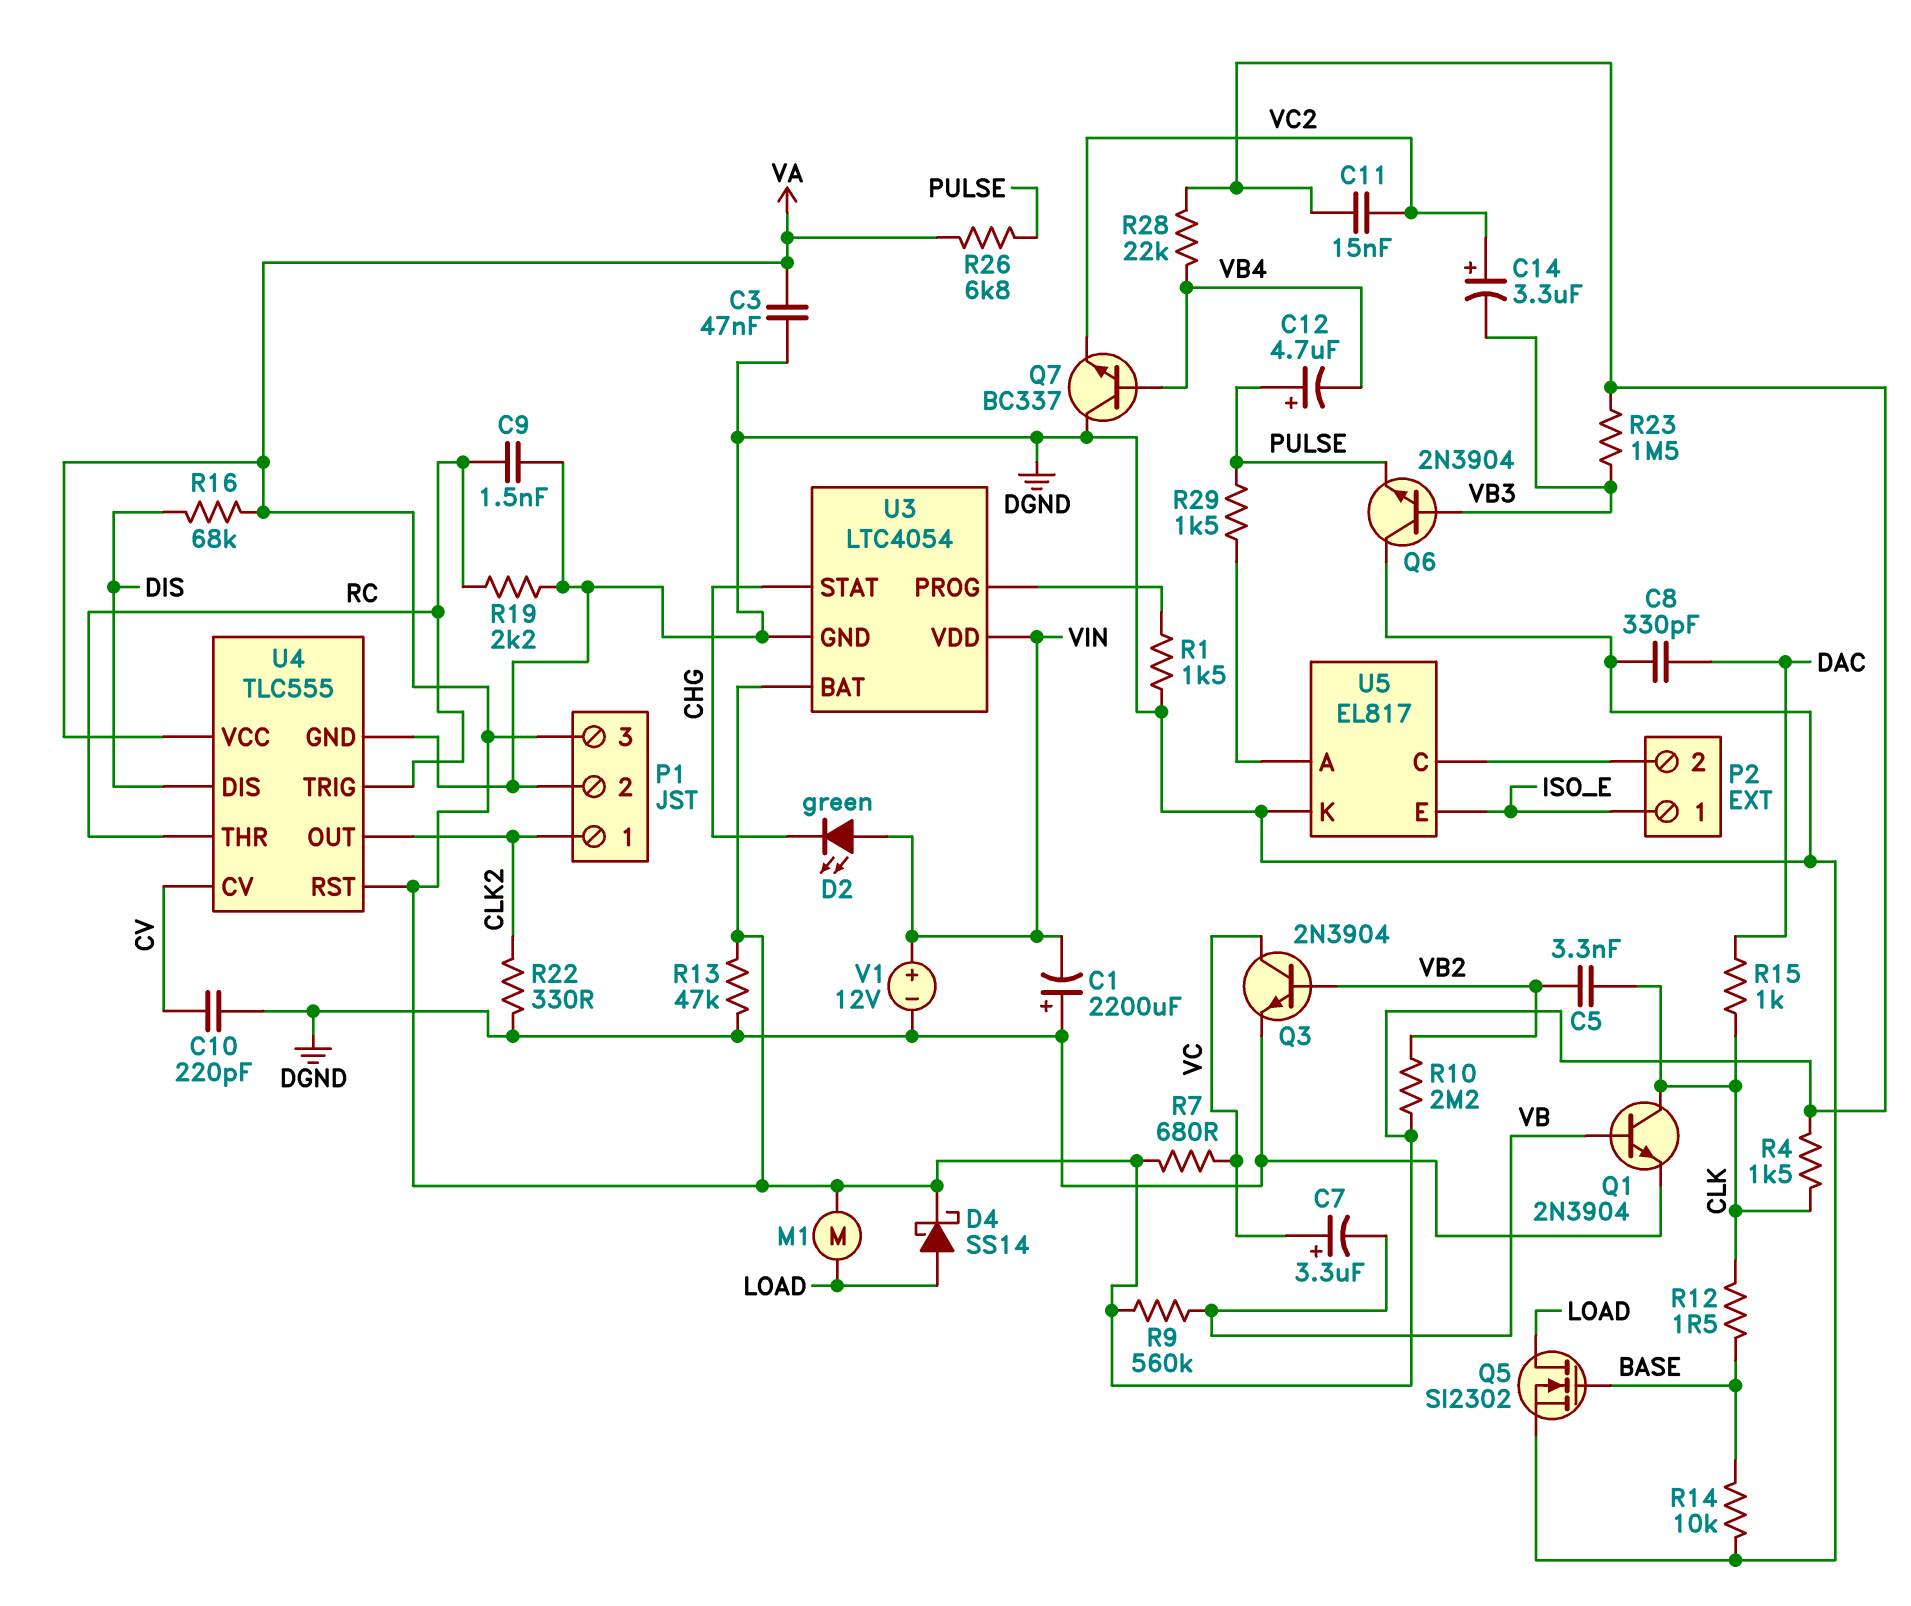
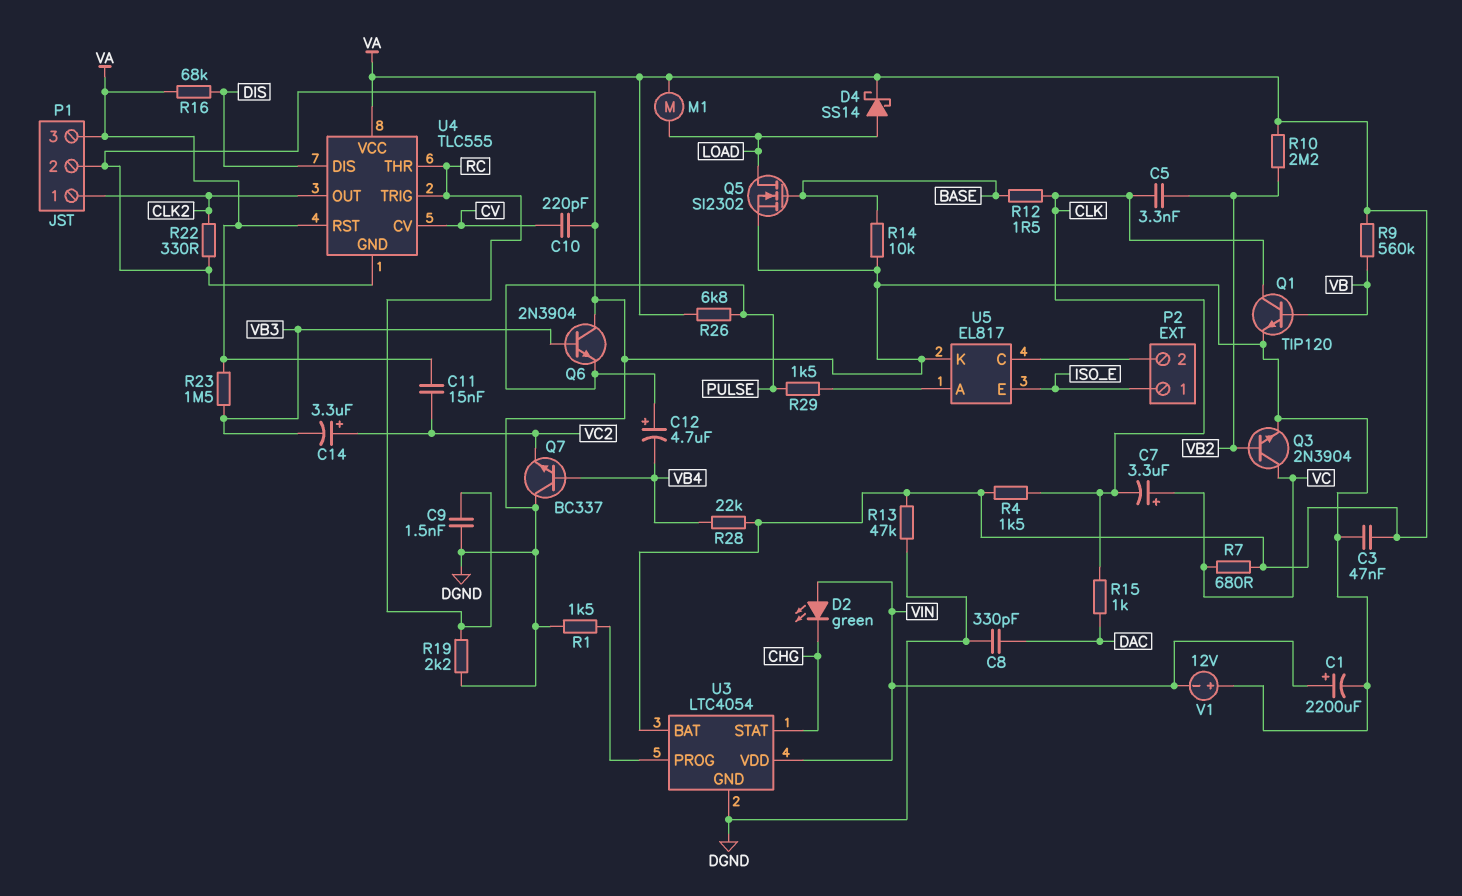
C1: 2200uF (plus DGND, minus VIN) -> 2200uF (plus VIN, minus DGND)
C7: 3.3uF (plus VC, minus VB) -> 3.3uF (plus VC, minus CLK)
Q1: NPN 2N3904 (B VB, C CLK, E DGND) -> NPN TIP120 (B VB, C CLK, E DGND)
V1: 12V (plus VIN, minus DGND) -> 12V (plus DGND, minus VIN)

